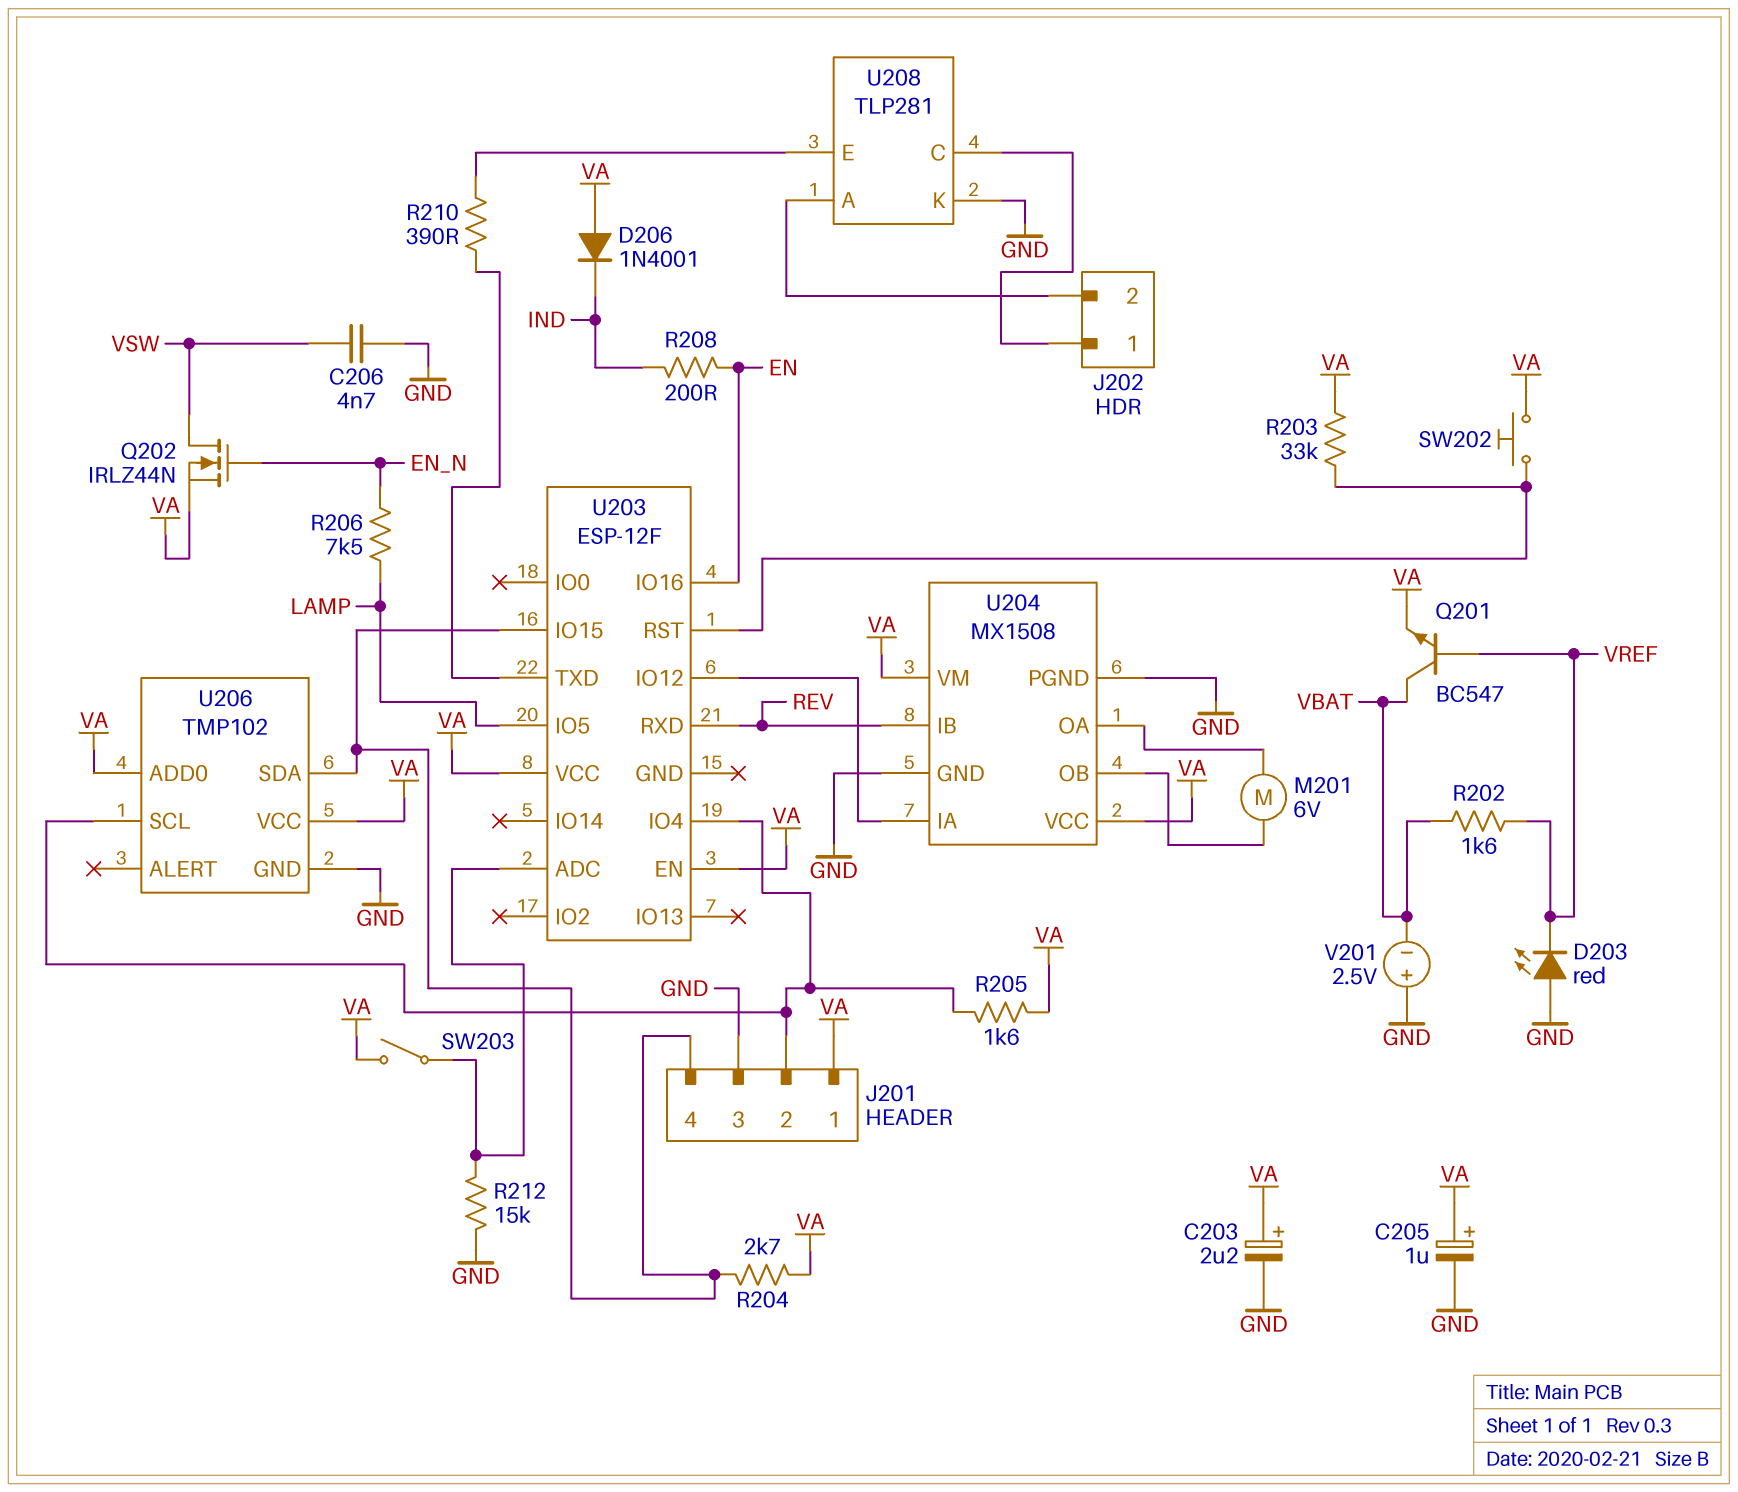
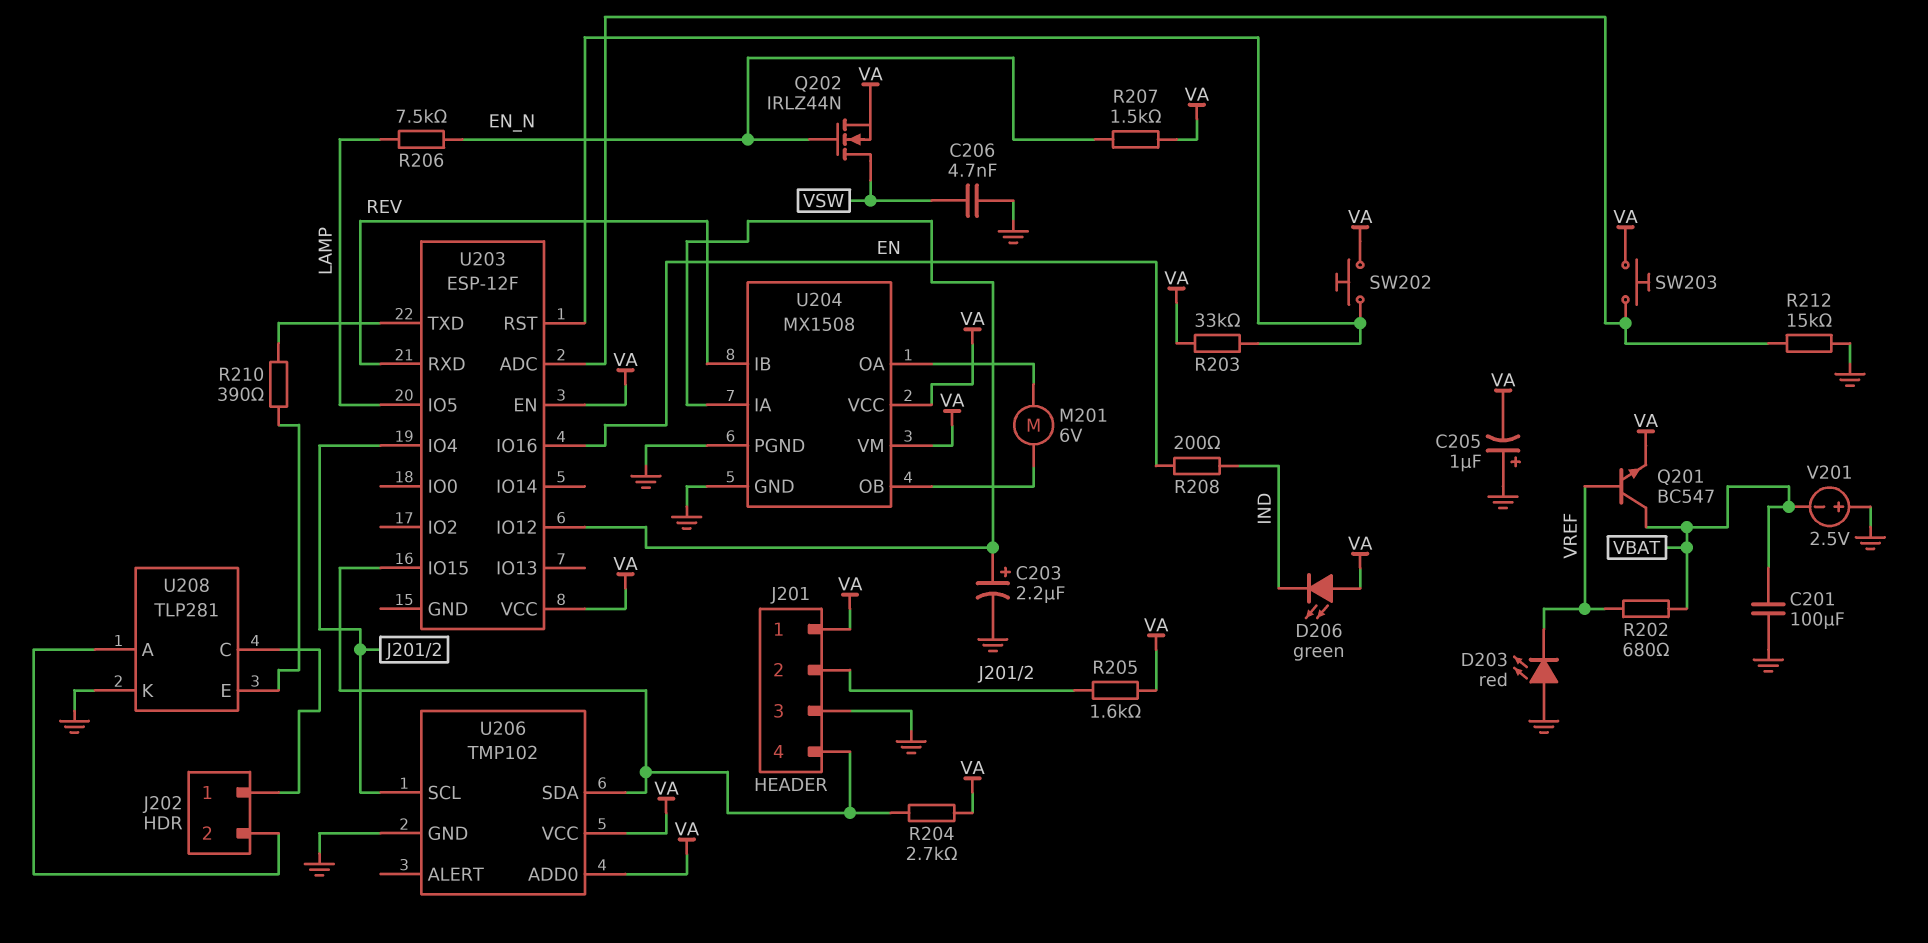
C201: none -> 100uF (GND, VBAT)
C203: 2.2uF (plus VA, minus GND) -> 2.2uF (plus U203/IO12, minus GND)
C205: 1uF (plus VA, minus GND) -> 1uF (plus GND, minus VA)
D206: diode 1N4001 (A VA, K IND) -> LED green (A VA, K IND)
R202: 1.6k (VBAT, VREF) -> 680 (VBAT, VREF)
R207: none -> 1.5k (EN_N, VA)
SW203: switch (U203/ADC, VA) -> button (U203/ADC, VA)

